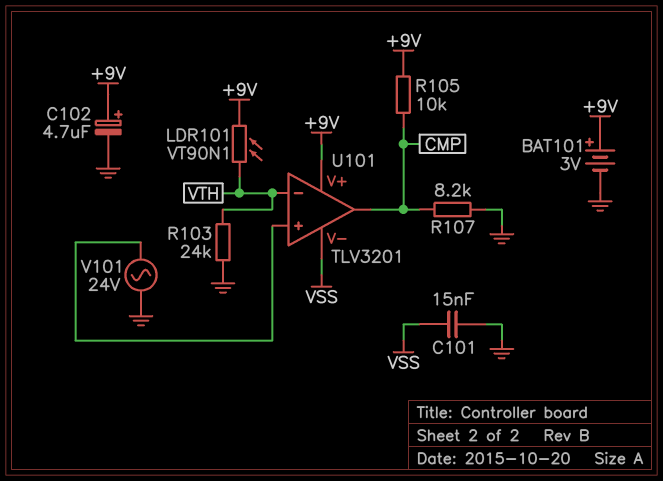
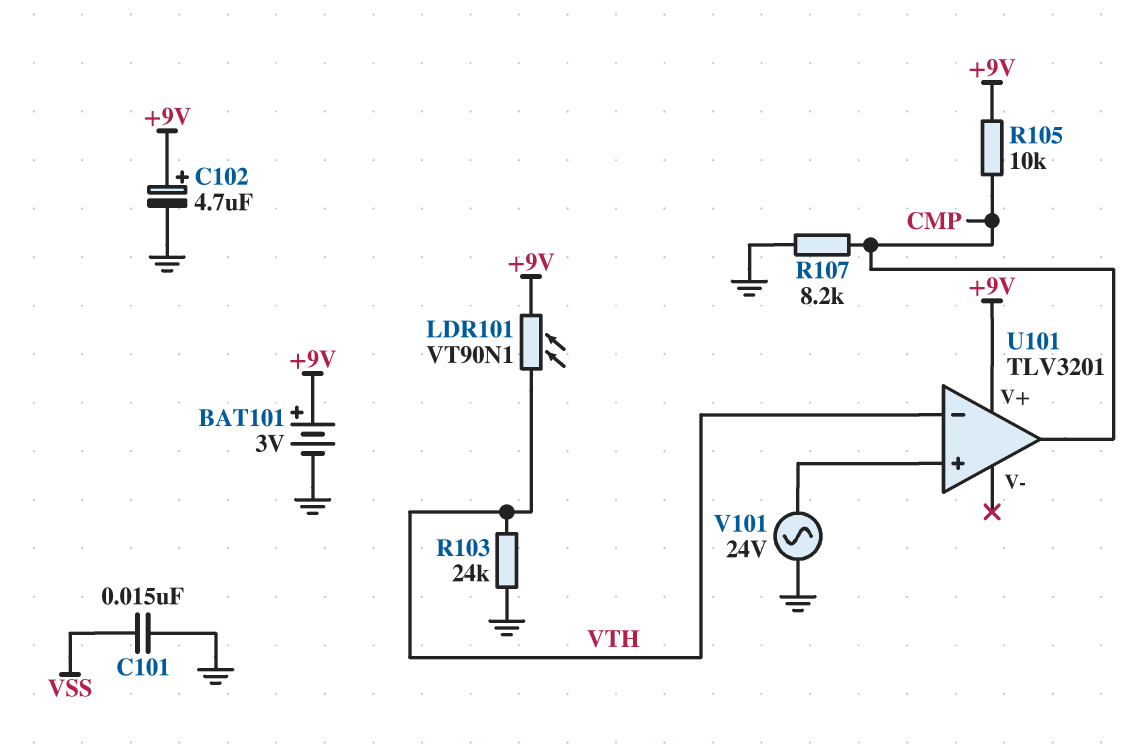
U101 pin V-: VSS -> none

